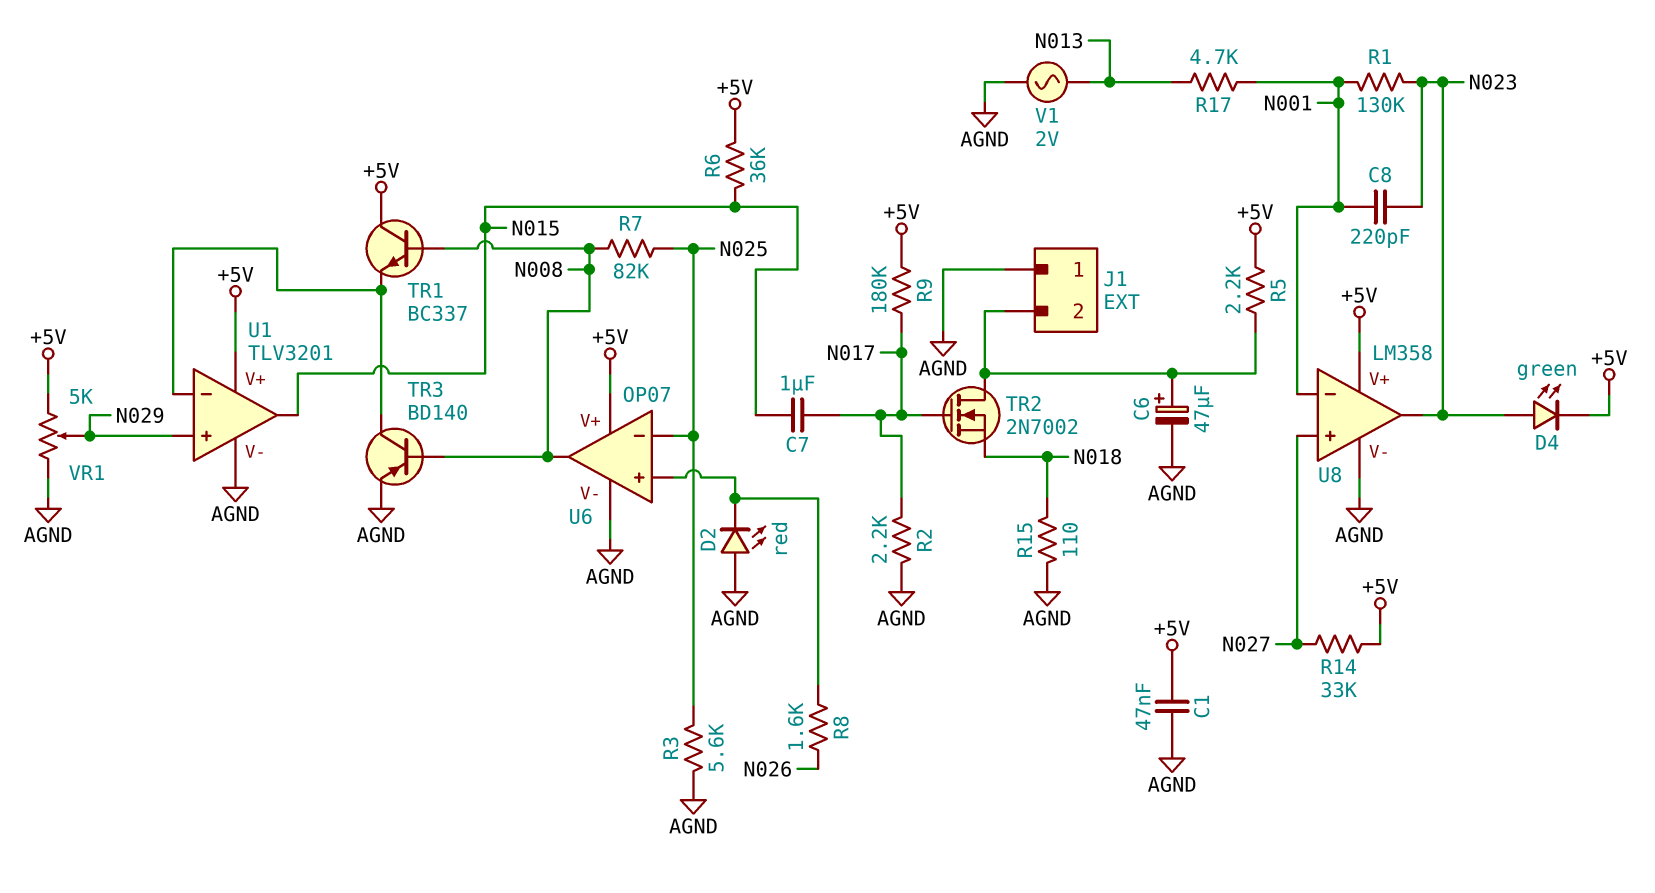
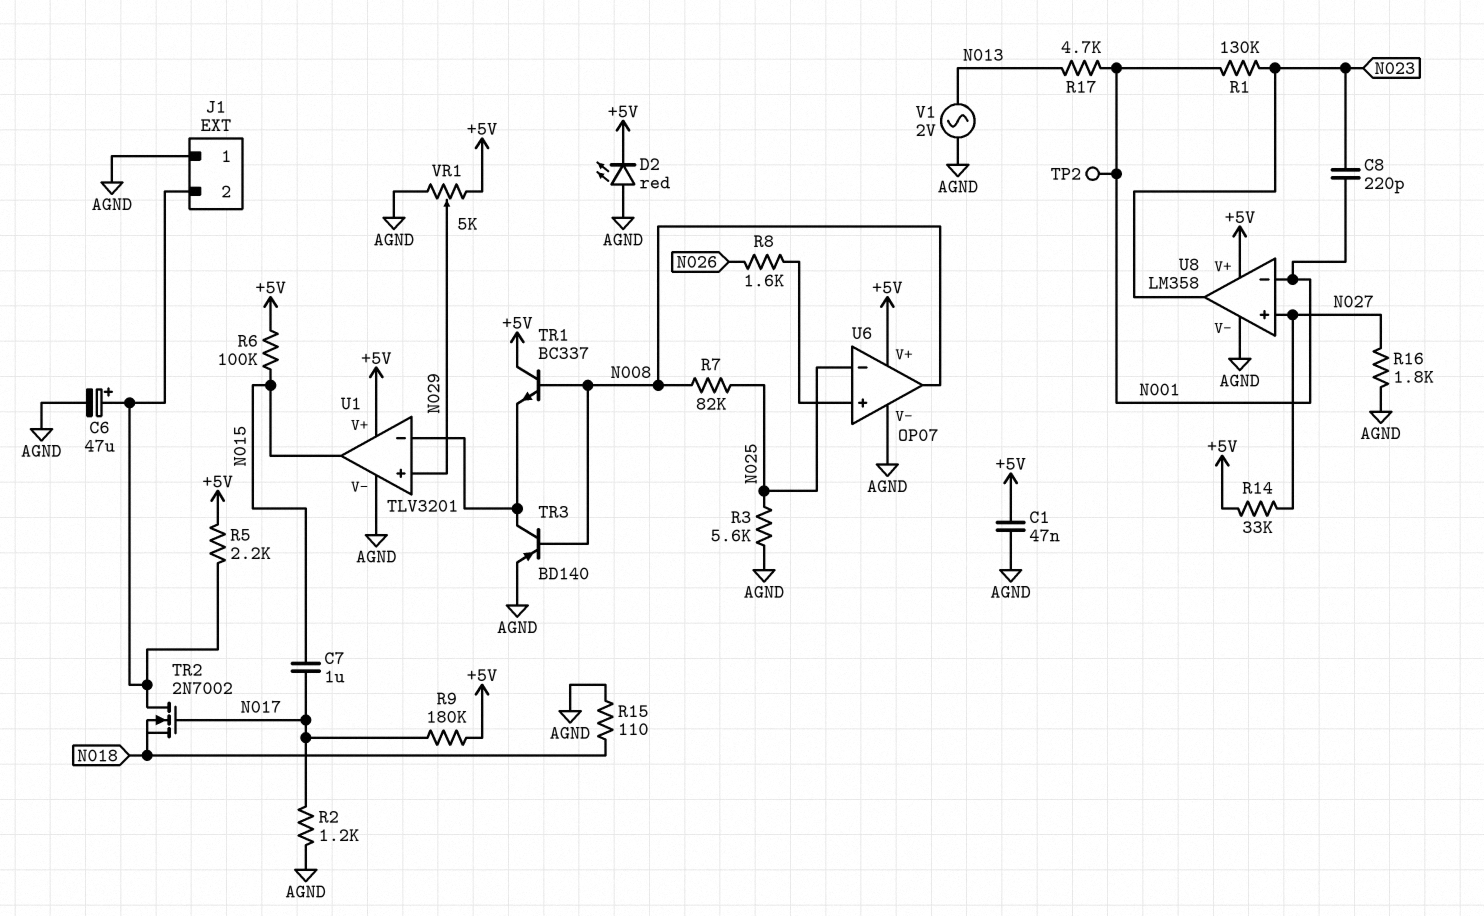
D2: LED red (A AGND, K U6/in+) -> LED red (A AGND, K +5V)
D4: LED green (A N023, K +5V) -> none
R2: 2.2k (AGND, N017) -> 1.2k (AGND, N017)
R6: 36k (+5V, N015) -> 100k (+5V, N015)
R16: none -> 1.8k (AGND, N027)
TP2: none -> test point (N001)

